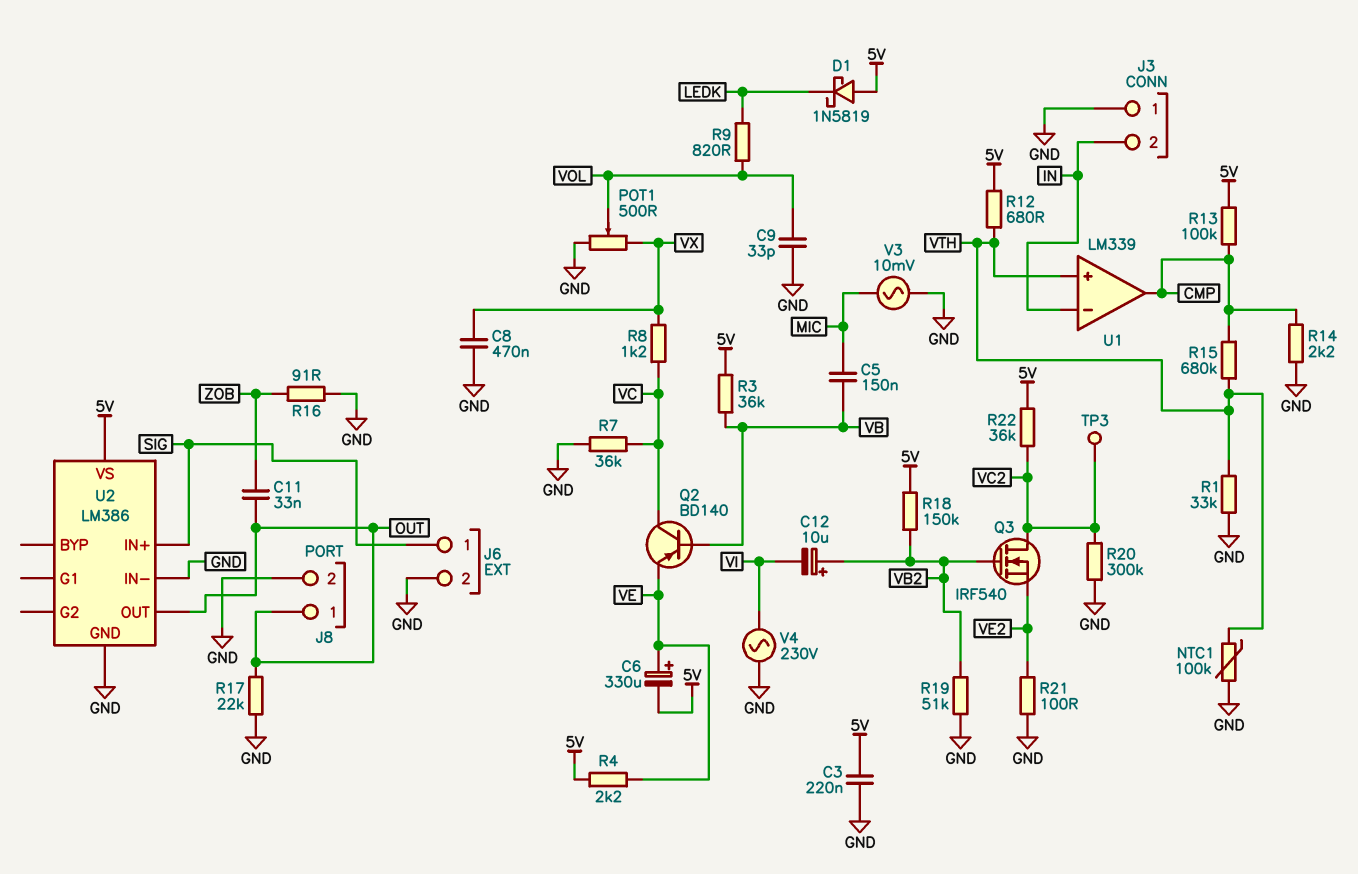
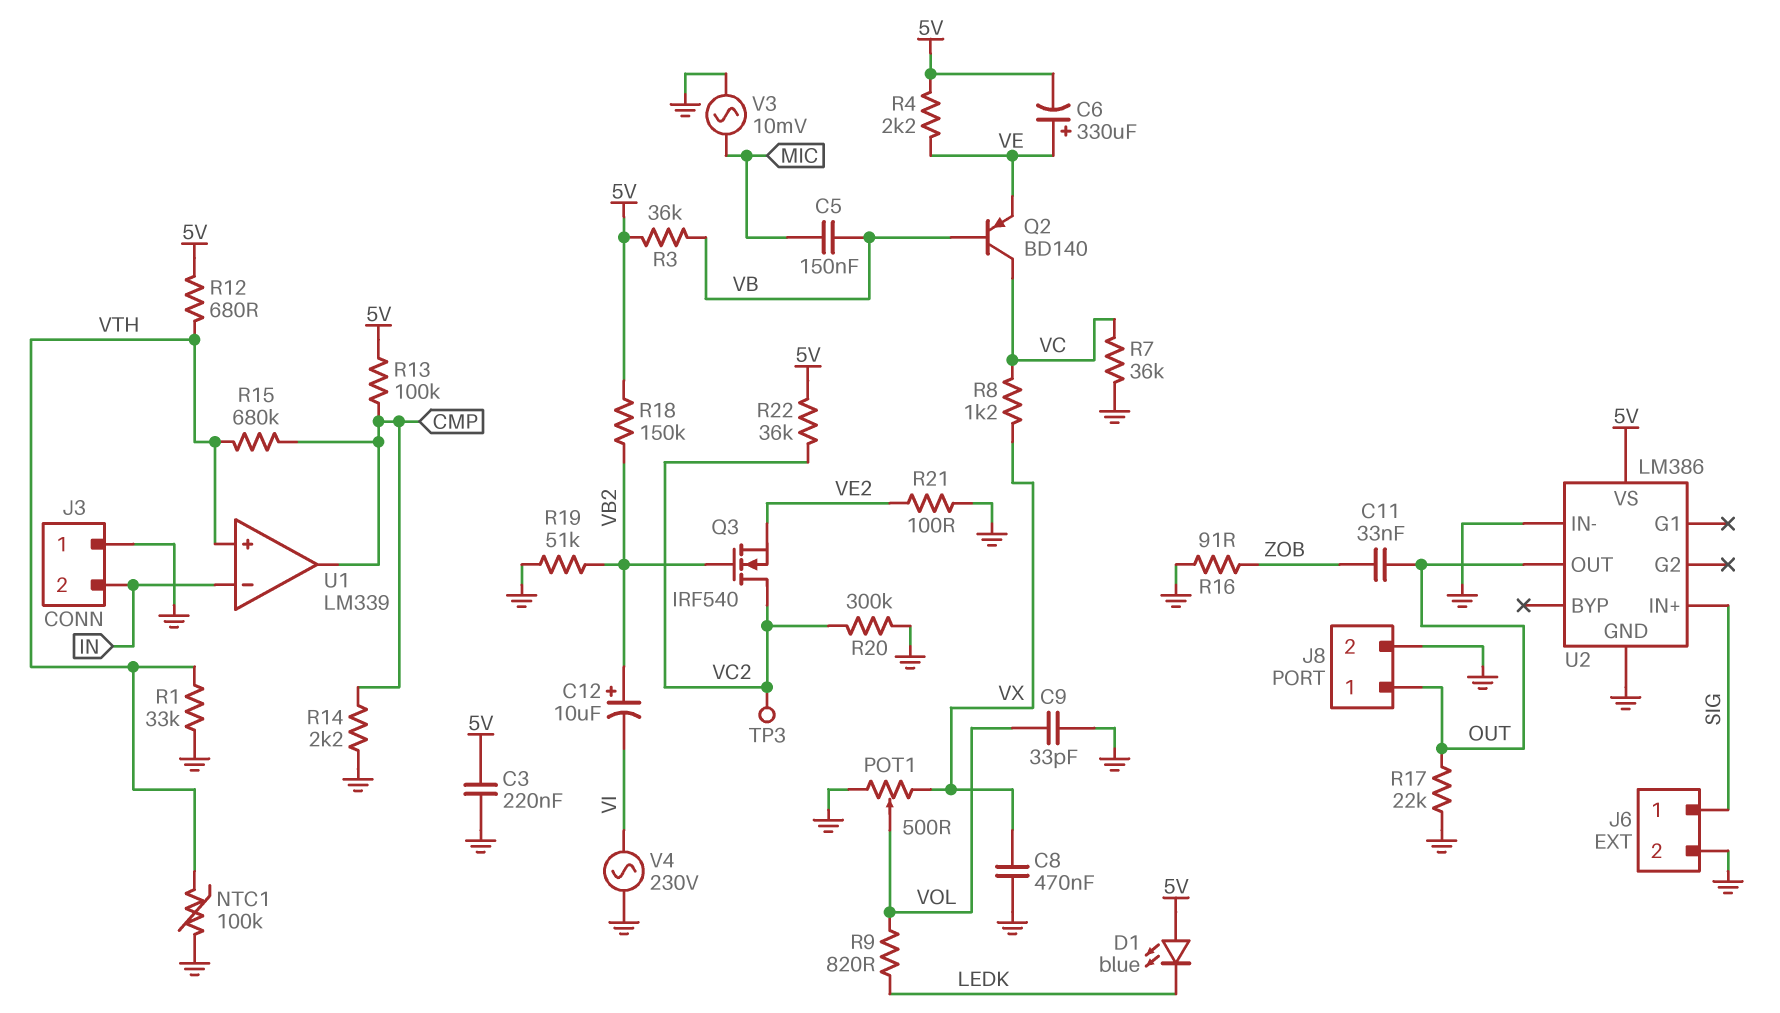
D1: schottky 1N5819 (A 5V, K LEDK) -> LED blue (A 5V, K LEDK)

